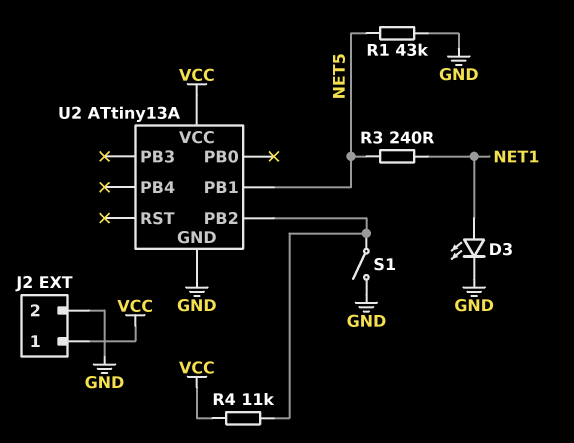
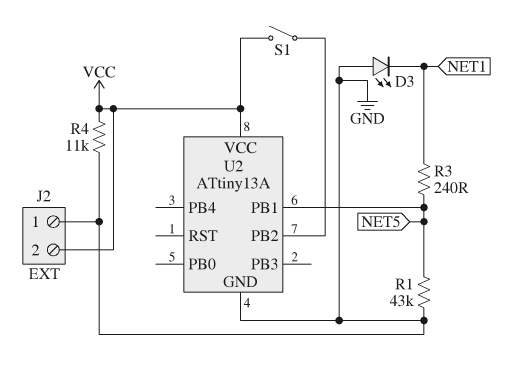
D3: LED (A NET1, K GND) -> LED (A GND, K NET1)
J2 pin 1: VCC -> GND
J2 pin 2: GND -> VCC
R4: 11k (U2/PB2, VCC) -> 11k (GND, VCC)
S1: switch (GND, U2/PB2) -> switch (U2/PB2, VCC)

